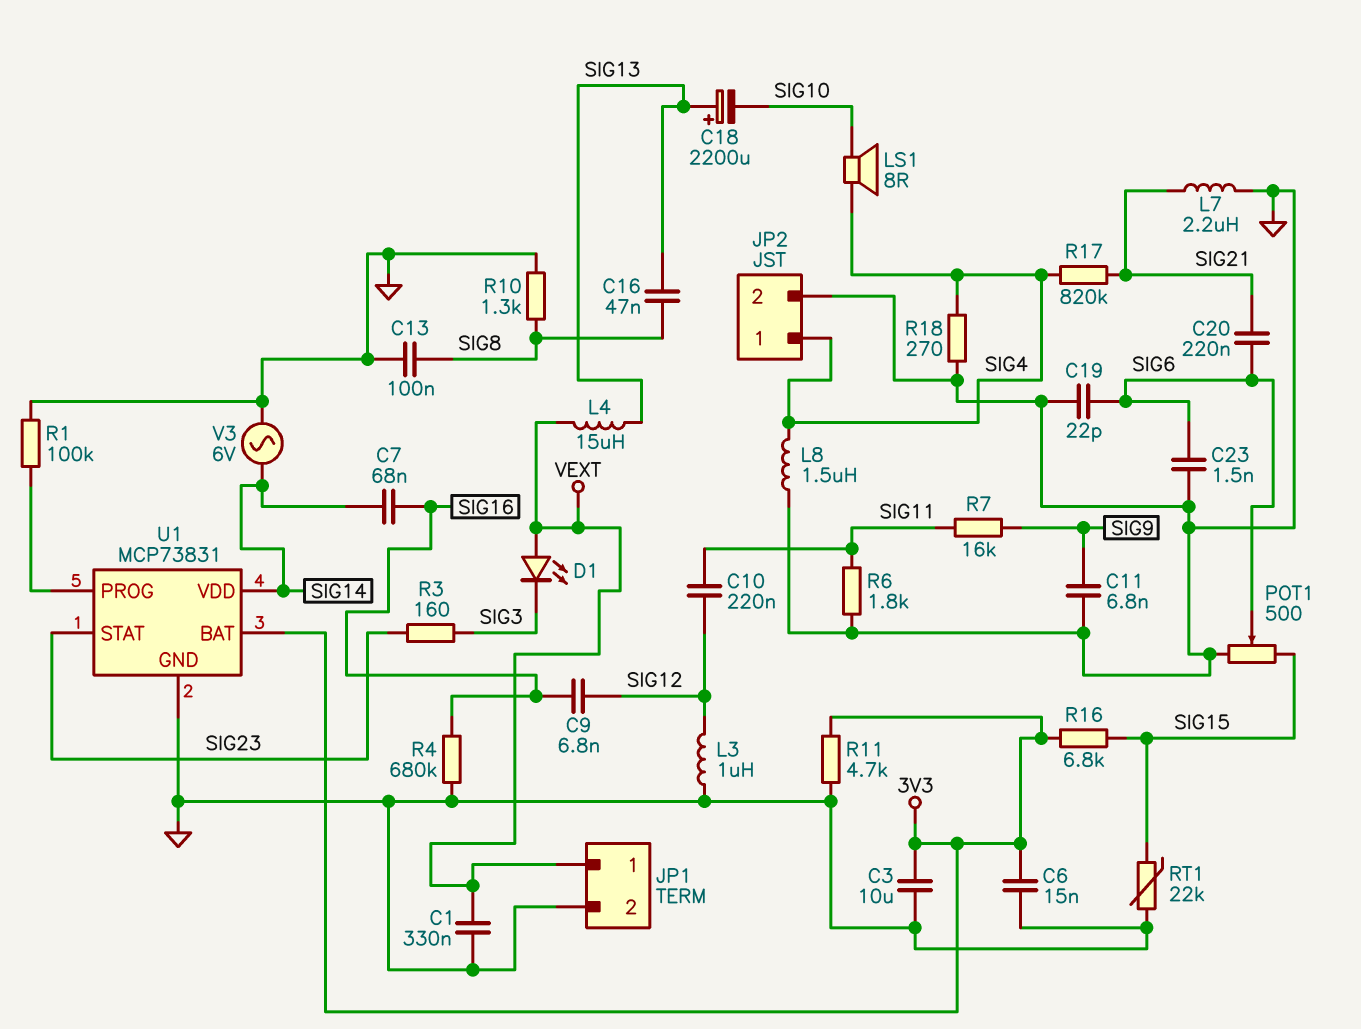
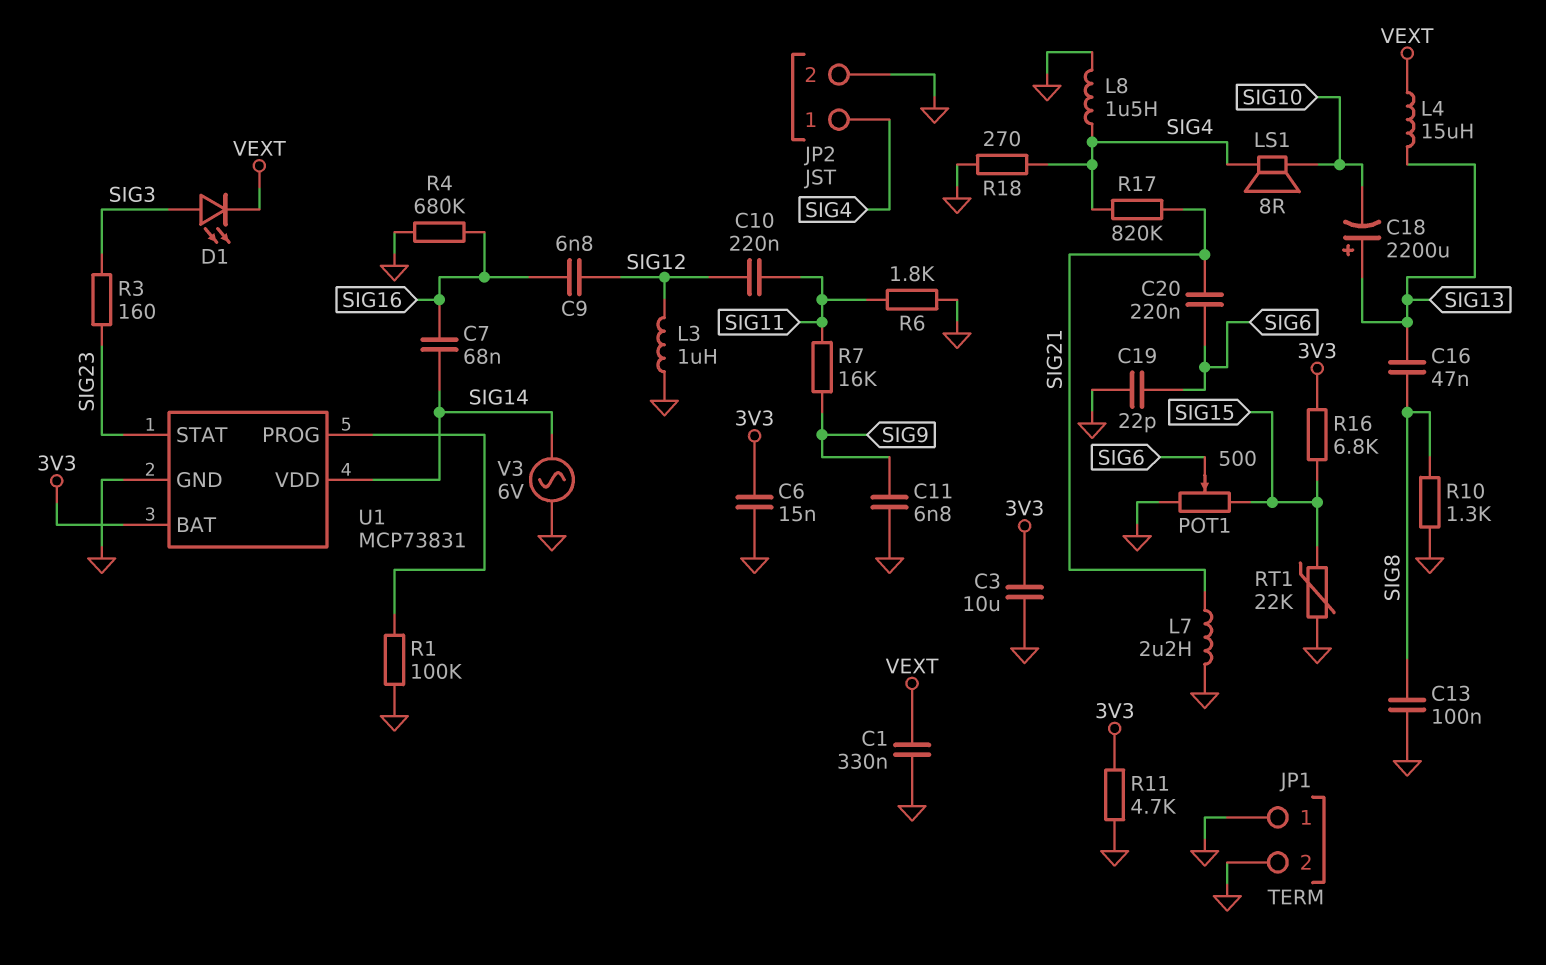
C23: 1.5nF (GND, SIG6) -> none
D1: LED (A VEXT, K SIG3) -> LED (A SIG3, K VEXT)
JP1 pin 1: VEXT -> GND

